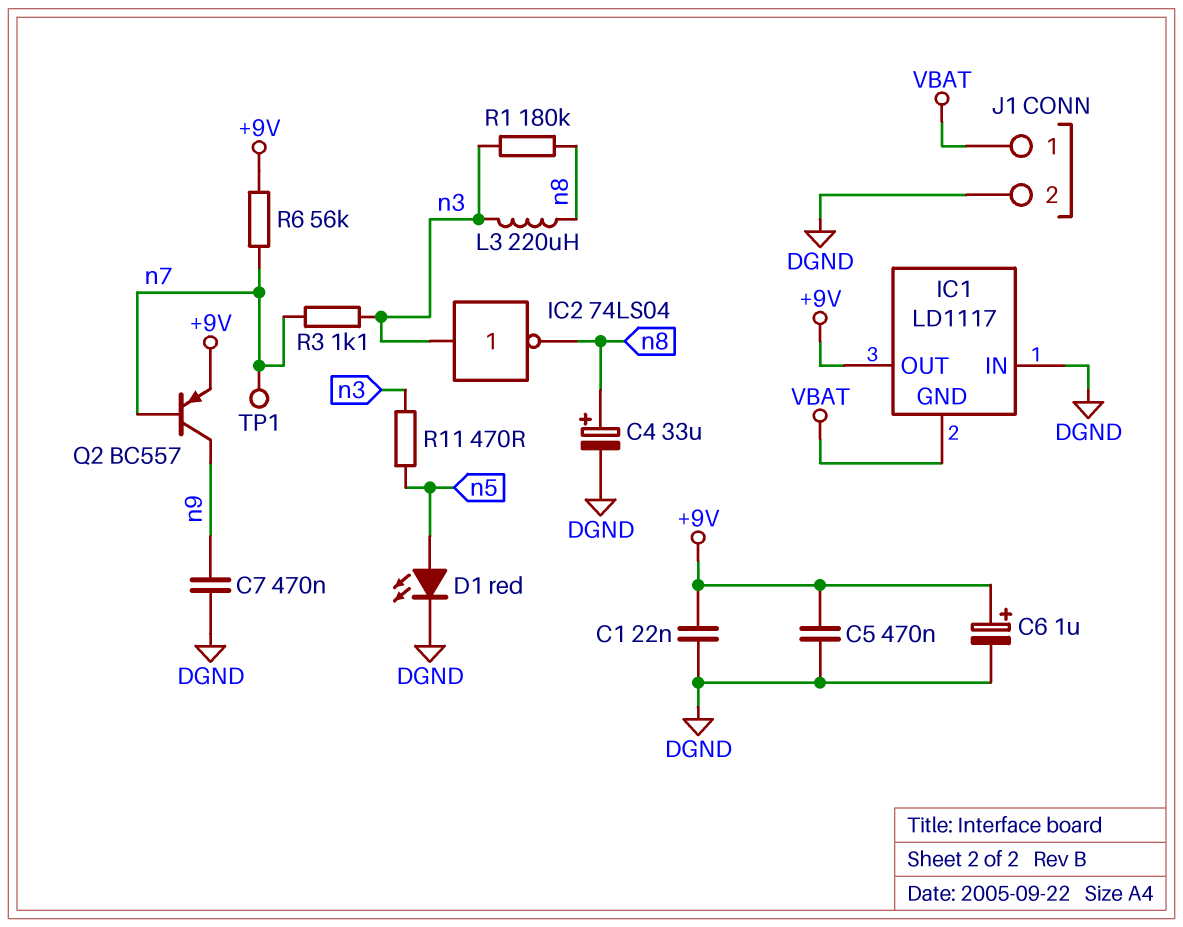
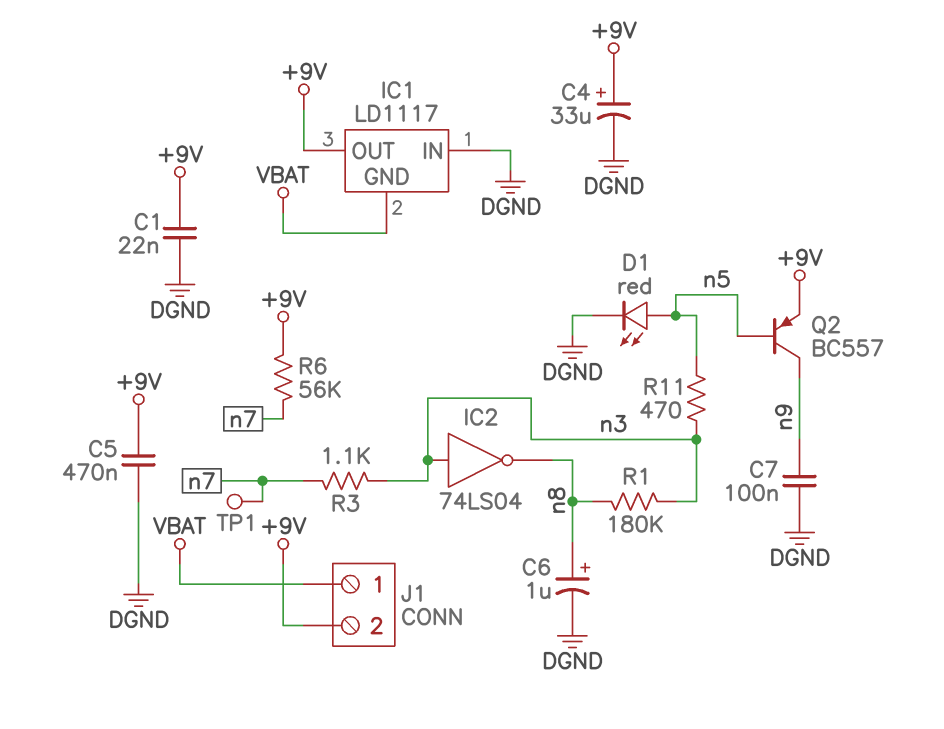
C4: 33uF (plus n8, minus DGND) -> 33uF (plus +9V, minus DGND)
C6: 1uF (plus +9V, minus DGND) -> 1uF (plus n8, minus DGND)
C7: 470nF (DGND, n9) -> 100nF (DGND, n9)
J1 pin 2: DGND -> +9V
L3: 220uH (n3, n8) -> none
Q2: PNP BC557 (B n7, C n9, E +9V) -> PNP BC557 (B n5, C n9, E +9V)

